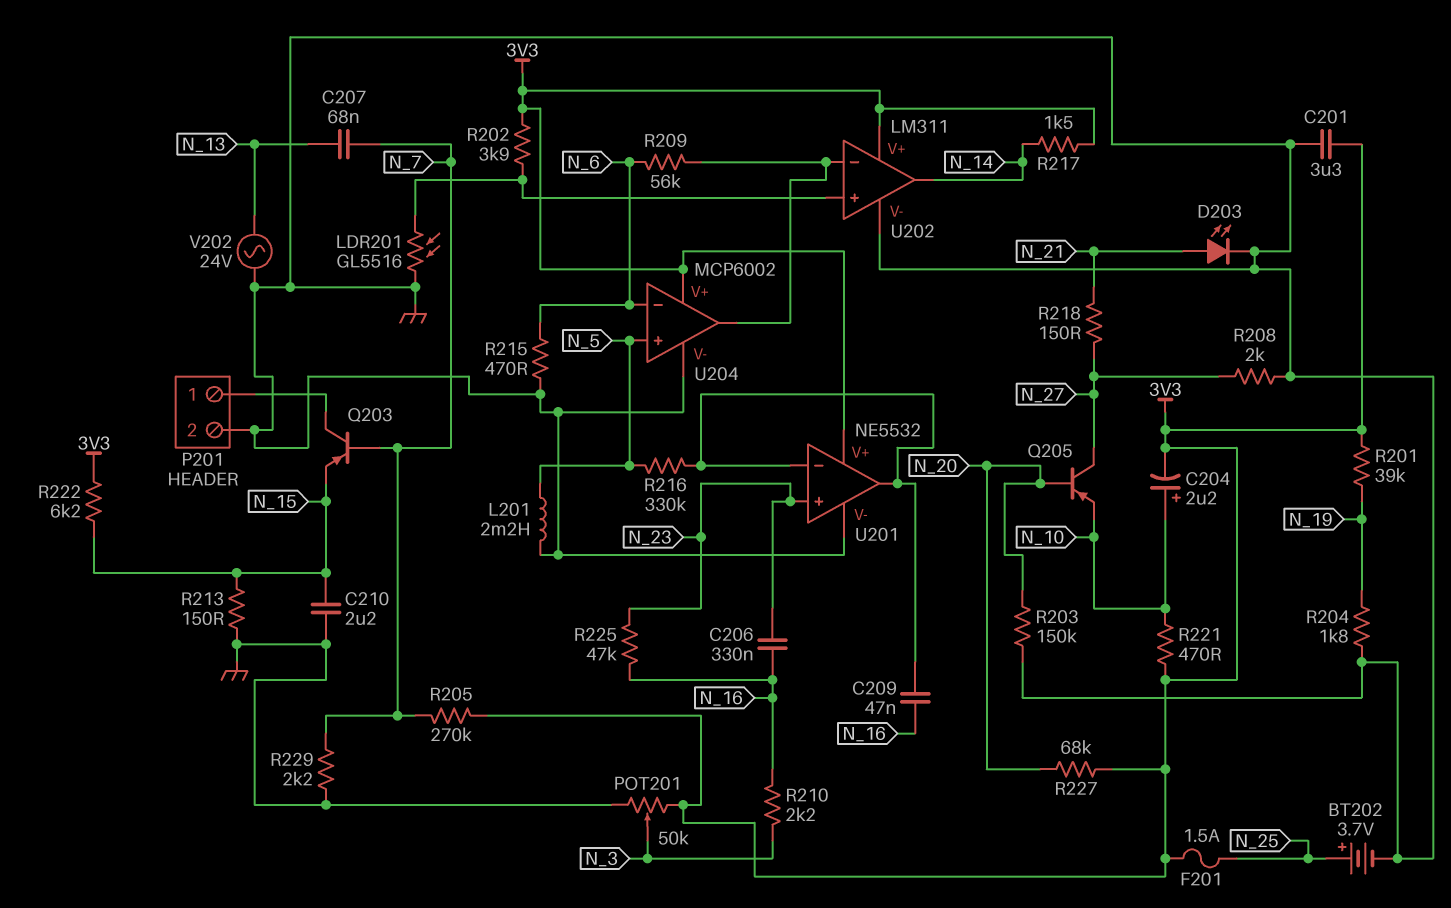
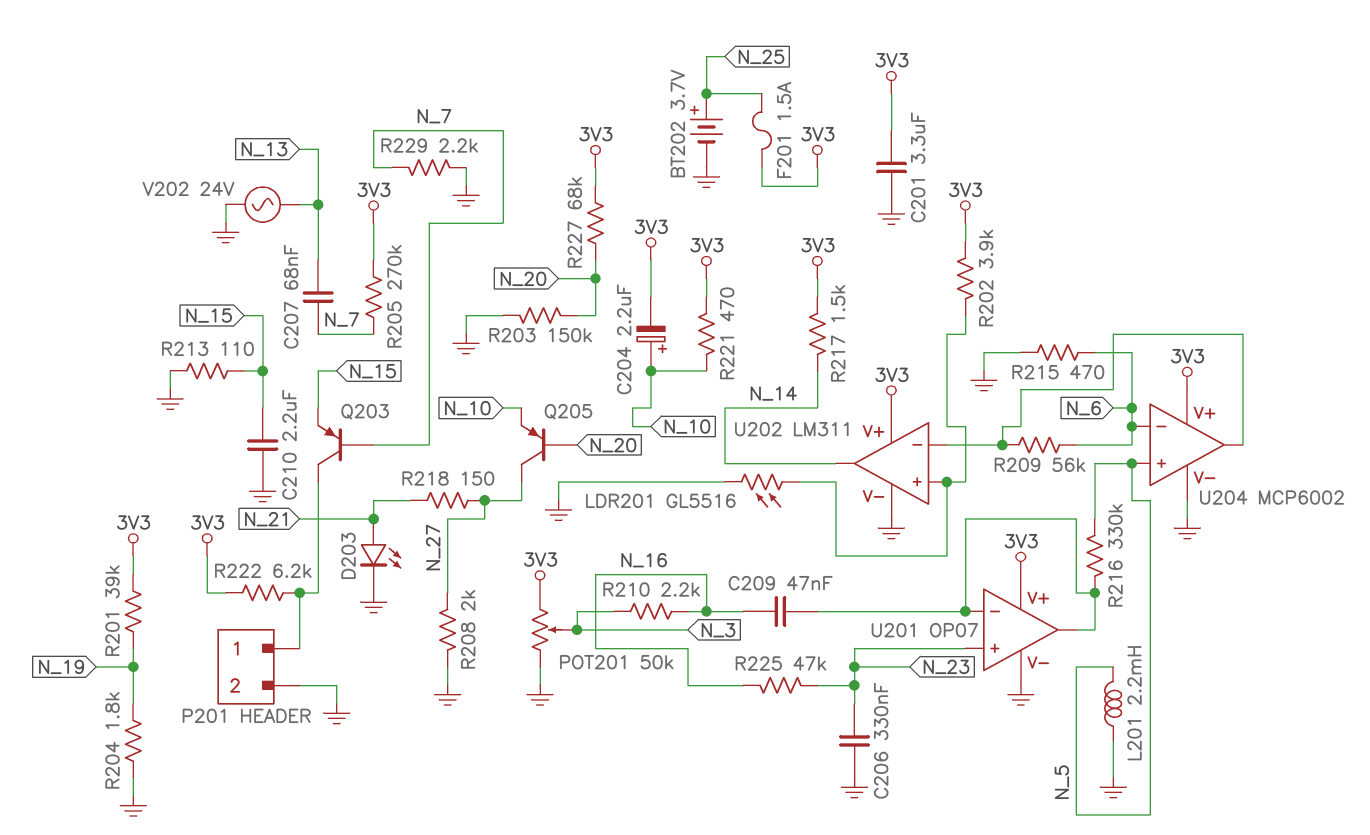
C206: 330nF (N_16, N_23) -> 330nF (GND, N_23)
R213: 150 (GND, N_15) -> 110 (GND, N_15)
R222: 6.2k (3V3, N_15) -> 6.2k (3V3, P201/1)
U201: NE5532 -> OP07

